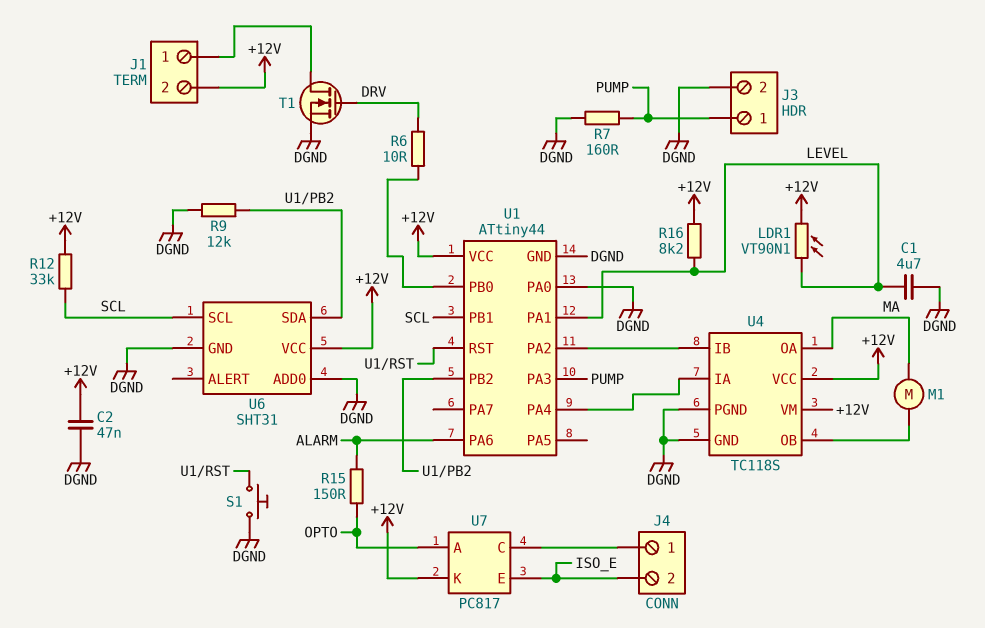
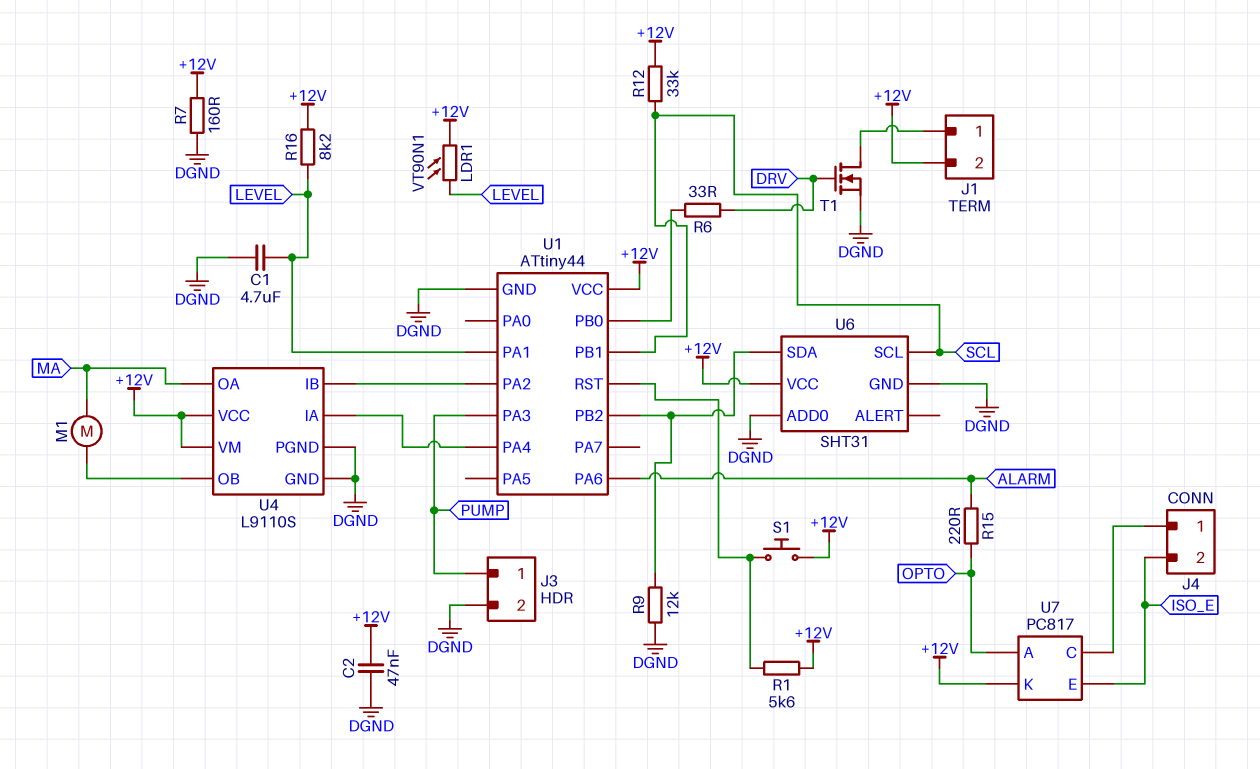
R1: none -> 5.6k (+12V, U1/RST)
R6: 10 (DRV, U1/PB0) -> 33 (DRV, U1/PB0)
R7: 160 (DGND, PUMP) -> 160 (+12V, DGND)
R15: 150 (ALARM, OPTO) -> 220 (ALARM, OPTO)
S1: button (DGND, U1/RST) -> button (+12V, U1/RST)
U1 pin PA0: DGND -> none
U4: TC118S -> L9110S

